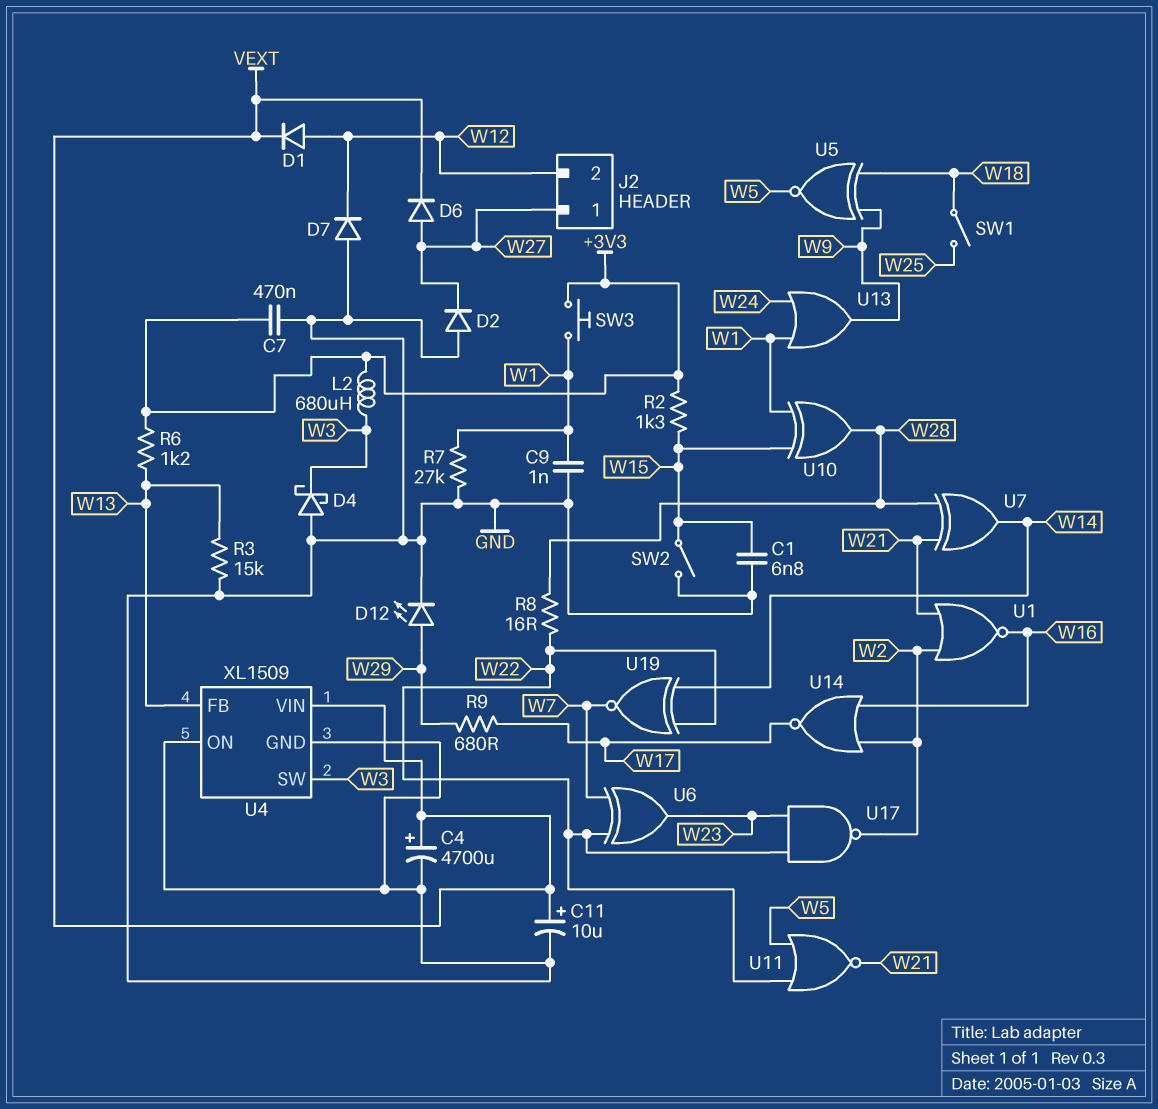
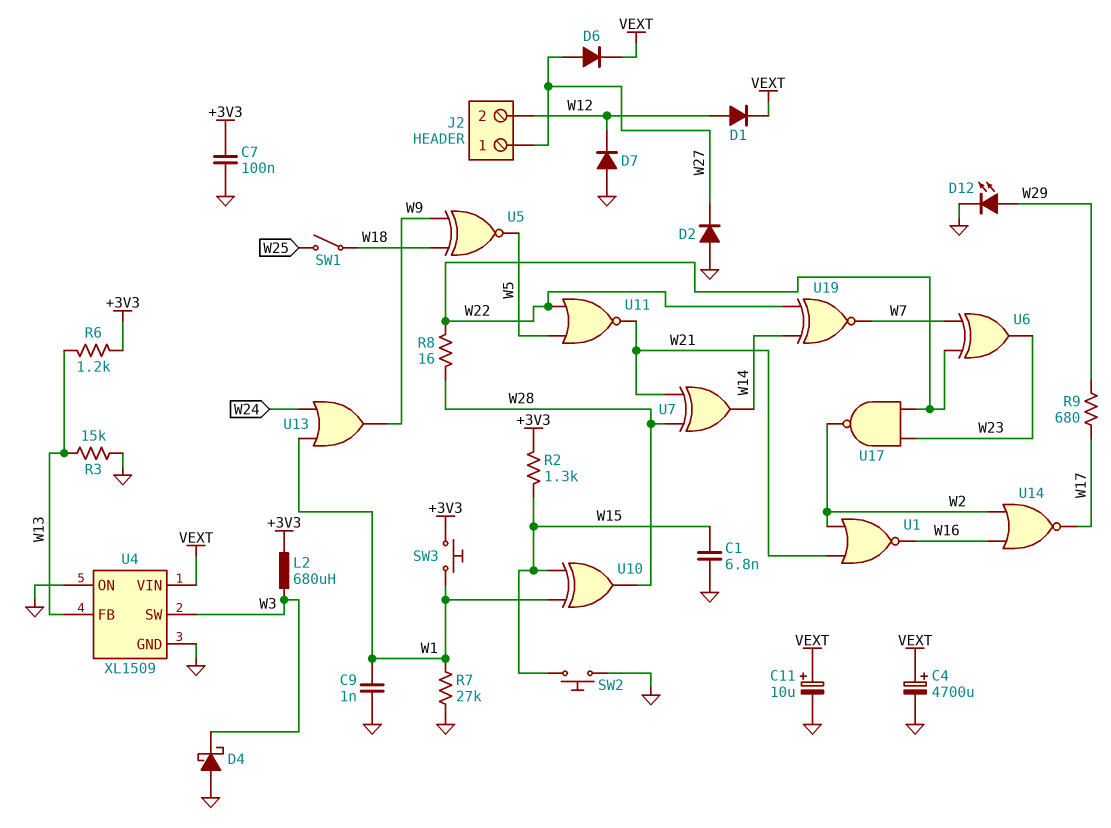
C7: 470nF (+3V3, GND) -> 100nF (+3V3, GND)
SW2: switch (GND, W15) -> button (GND, W15)

